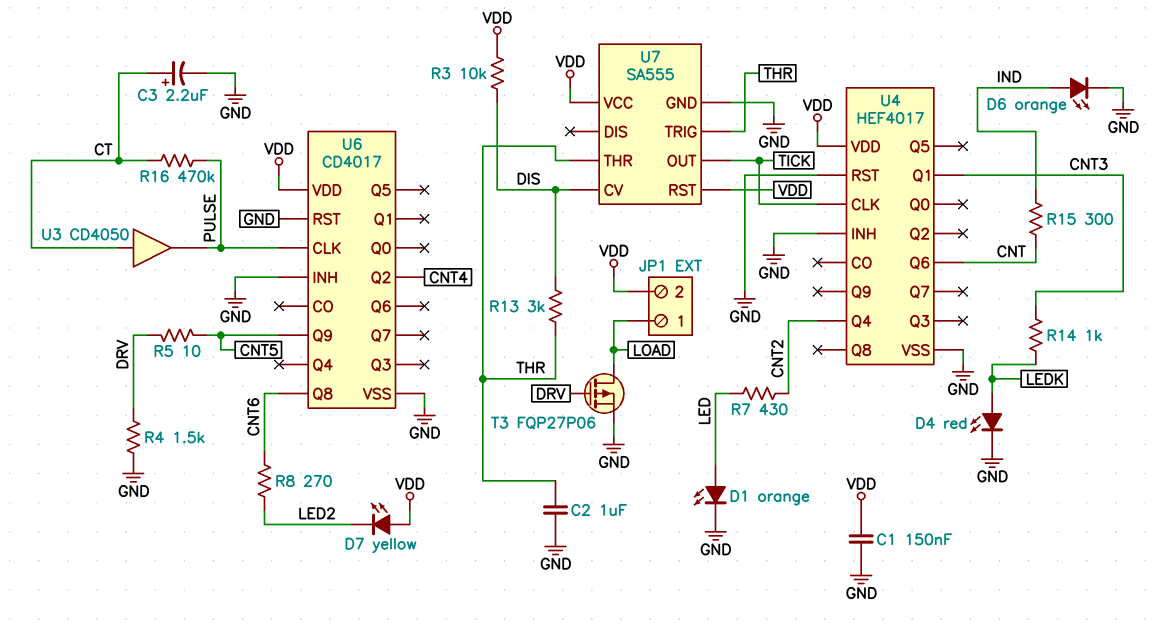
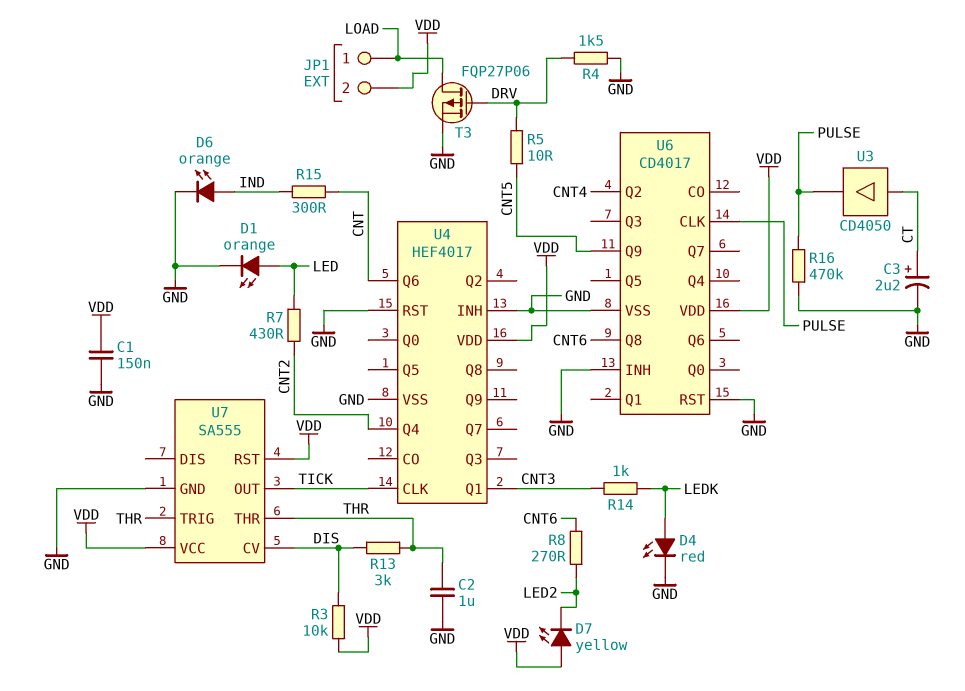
R16: 470k (CT, PULSE) -> 470k (GND, PULSE)

